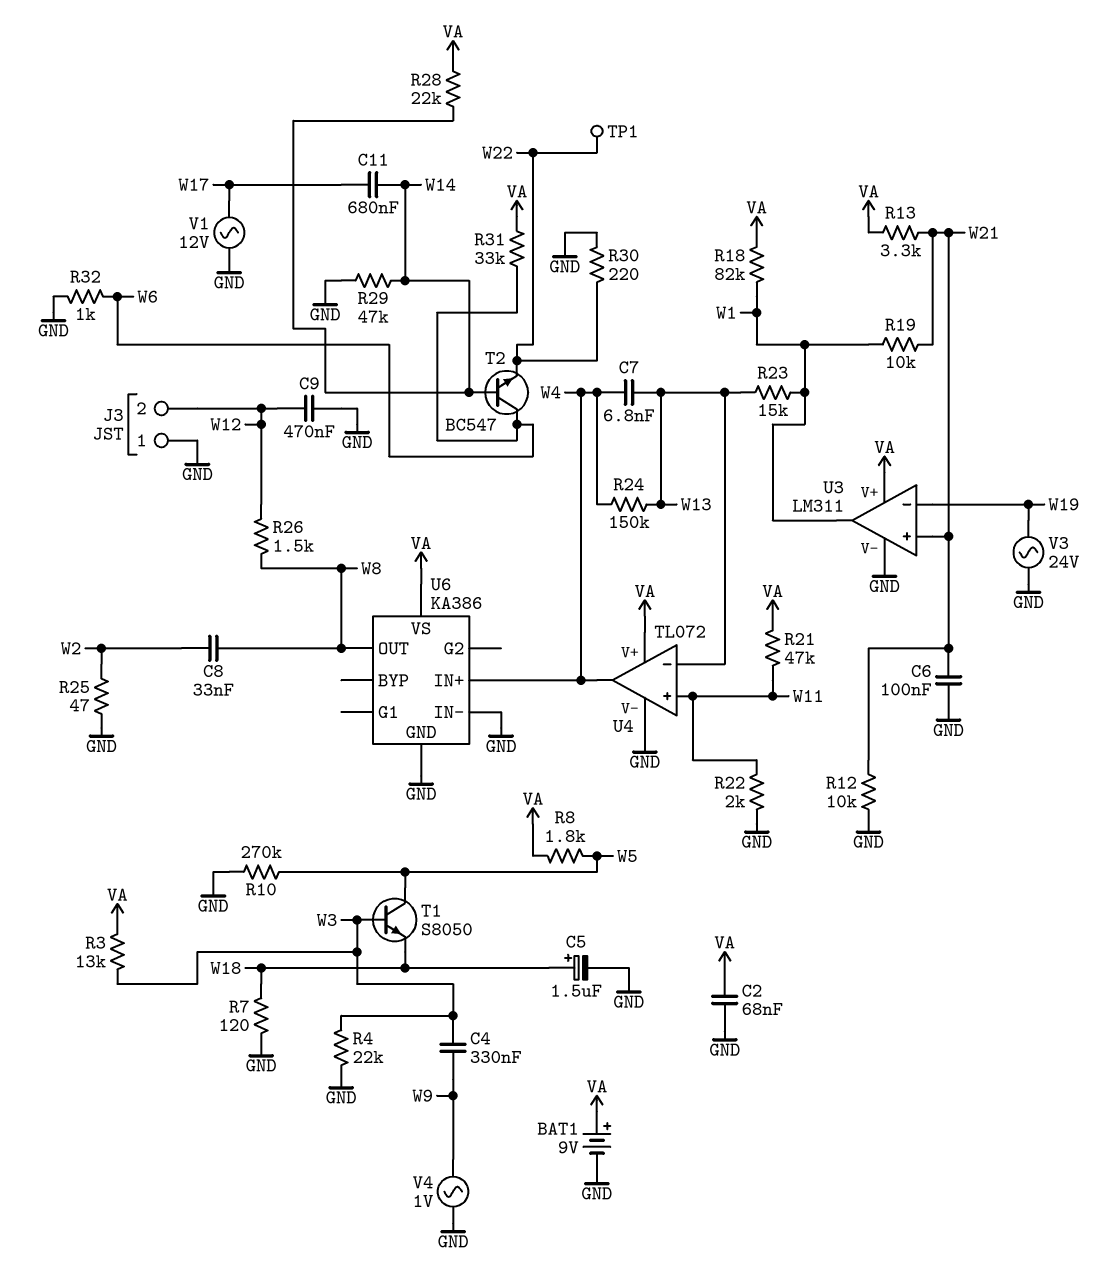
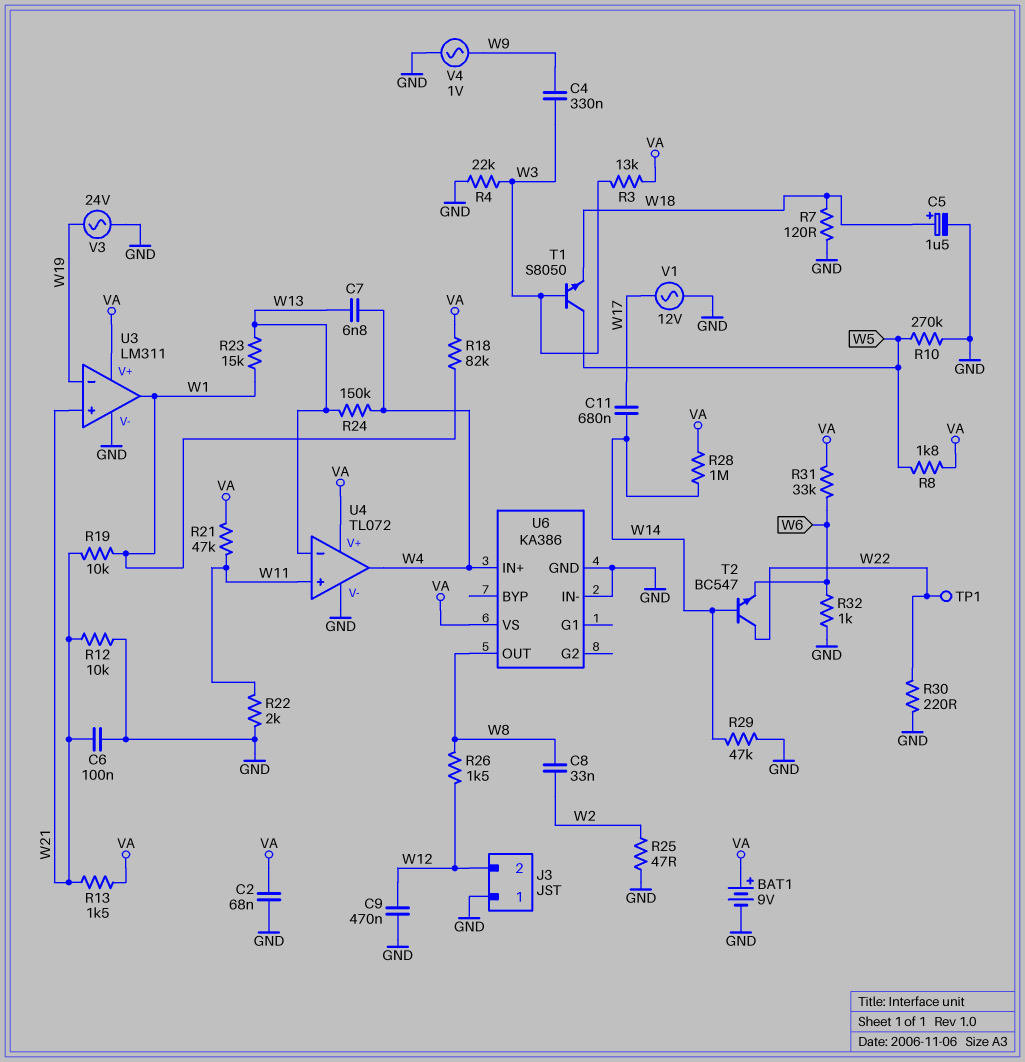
R13: 3.3k (VA, W21) -> 1.5k (VA, W21)
R28: 22k (VA, W14) -> 1M (VA, W14)
T2: NPN BC547 (B W14, C W6, E W22) -> NPN BC547 (B W14, C W22, E W6)

